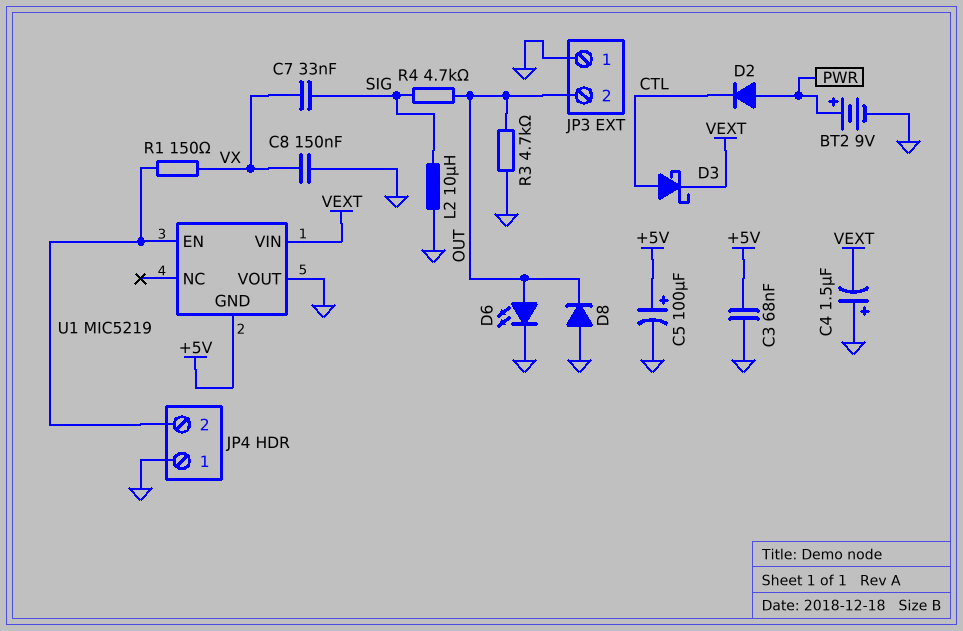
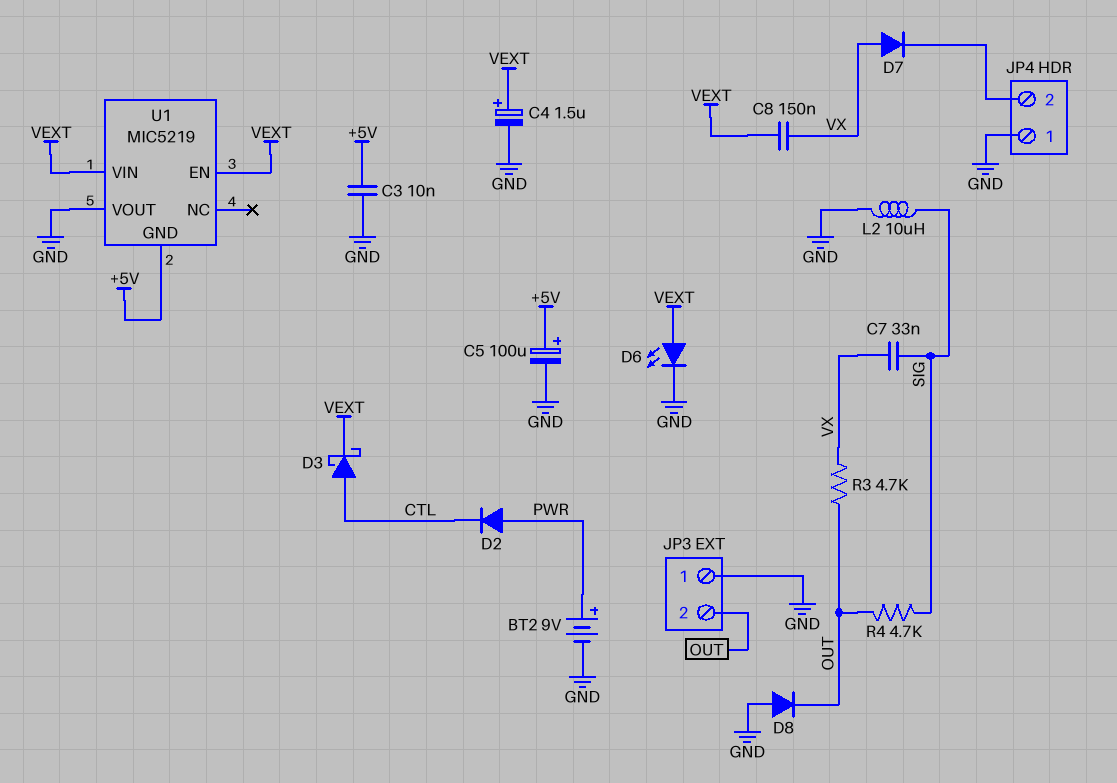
C3: 68nF (+5V, GND) -> 10nF (+5V, GND)
C4: 1.5uF (plus GND, minus VEXT) -> 1.5uF (plus VEXT, minus GND)
C8: 150nF (GND, VX) -> 150nF (VEXT, VX)
D6: LED (A OUT, K GND) -> LED (A VEXT, K GND)
D7: none -> diode (A VX, K JP4/2)
R1: 150 (JP4/2, VX) -> none
R3: 4.7k (GND, OUT) -> 4.7k (OUT, VX)
U1 pin EN: JP4/2 -> VEXT

